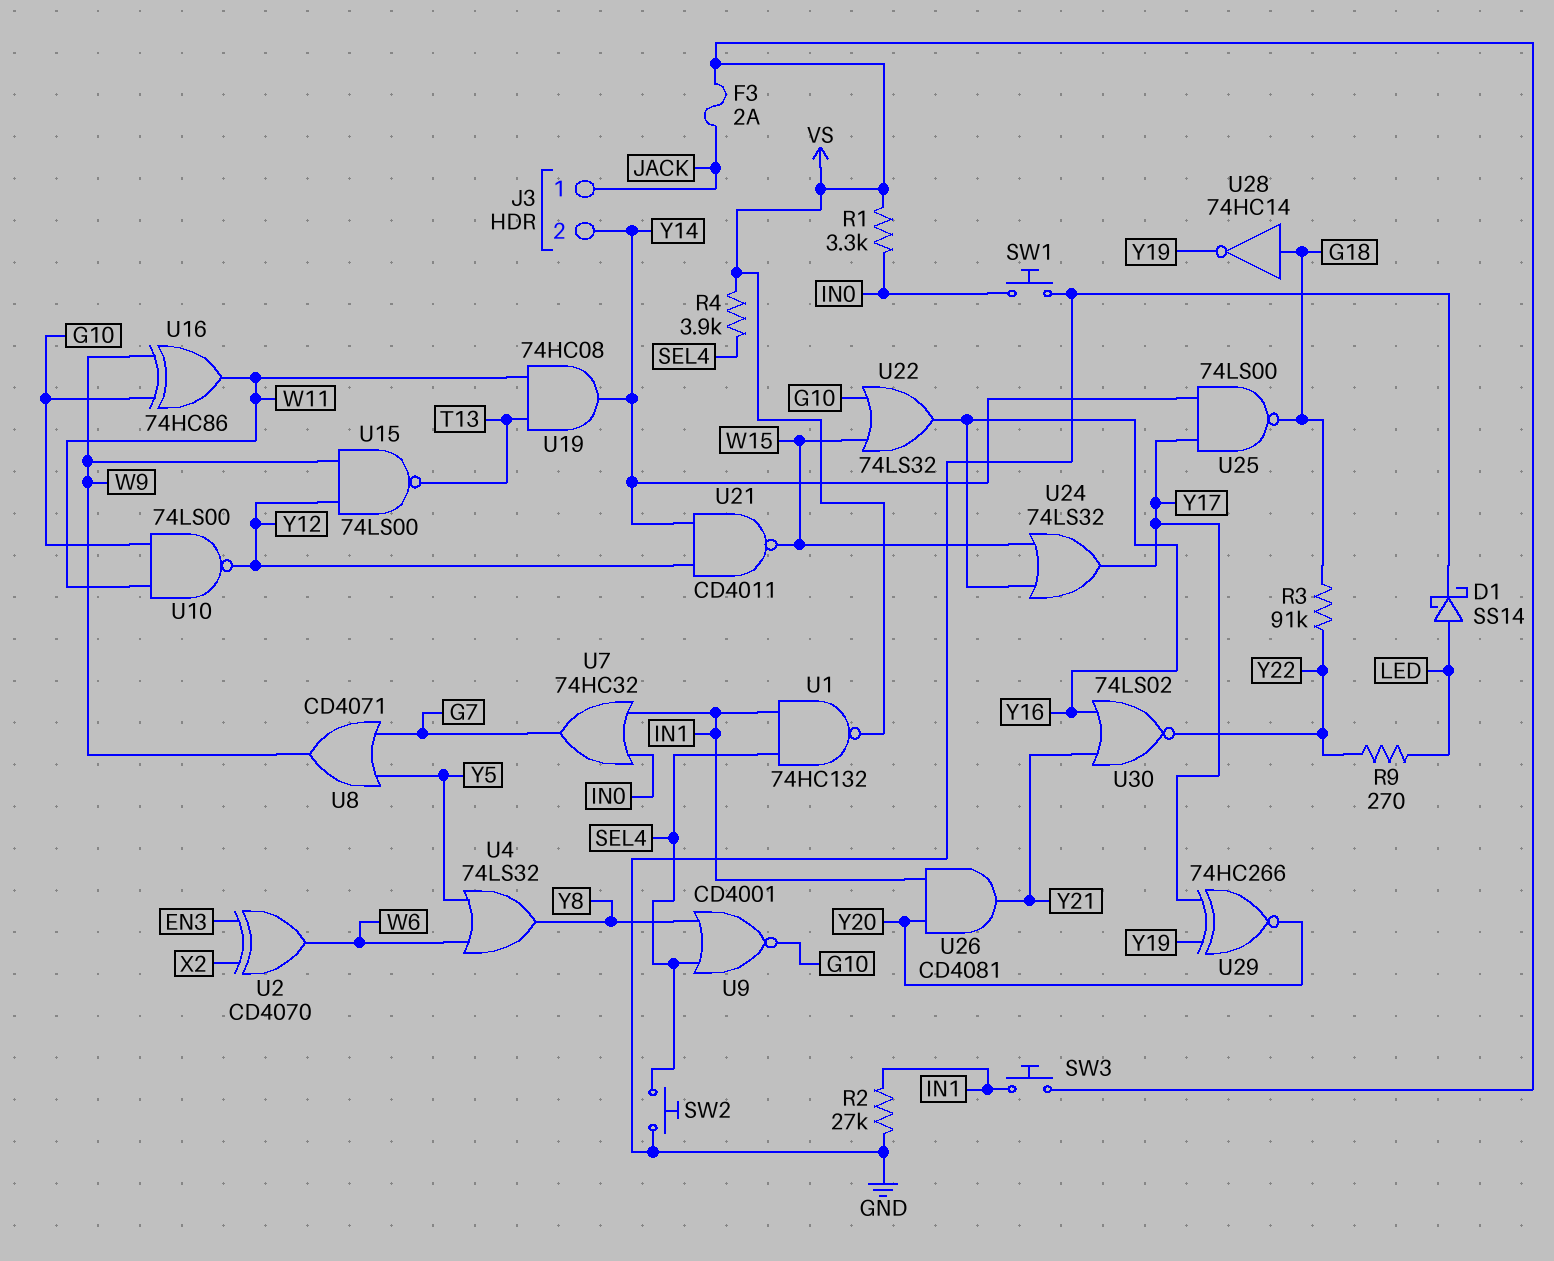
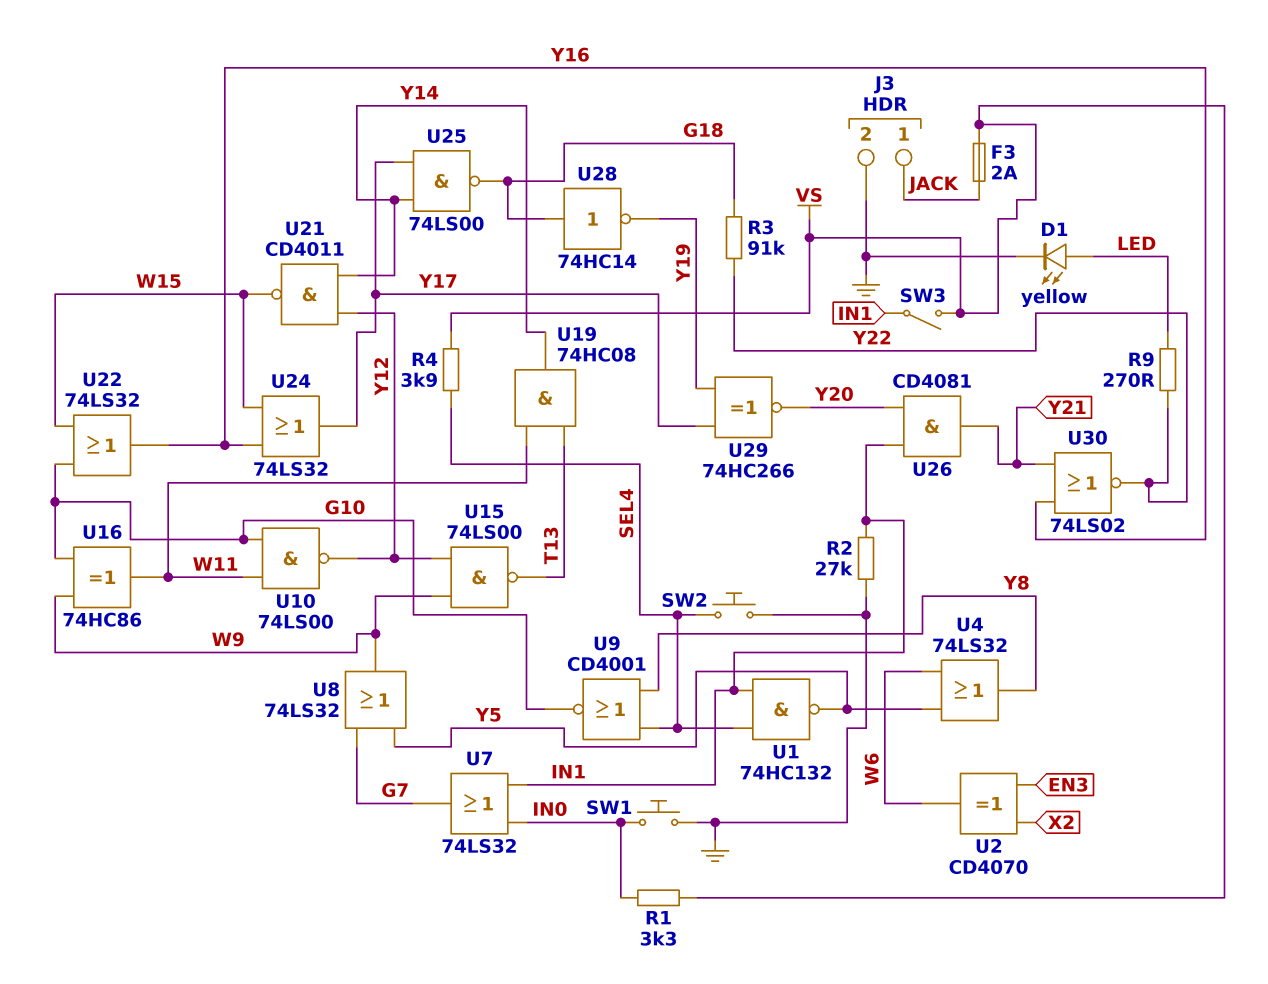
D1: schottky SS14 (A LED, K GND) -> LED yellow (A LED, K GND)
J3 pin 2: Y14 -> GND
SW3: button (IN1, VS) -> switch (IN1, VS)
U1: NAND 74HC132 (in IN1, in SEL4, out VS) -> NAND 74HC132 (in IN1, in SEL4, out Y5)
U7: OR 74HC32 (in IN0, in IN1, out G7) -> OR 74LS32 (in IN0, in IN1, out G7)
U8: OR CD4071 (in G7, in Y5, out W9) -> OR 74LS32 (in G7, in Y5, out W9)

